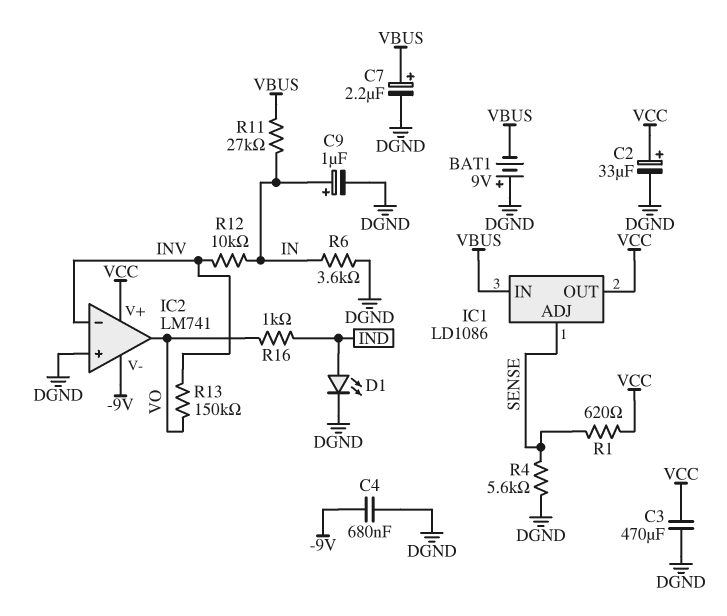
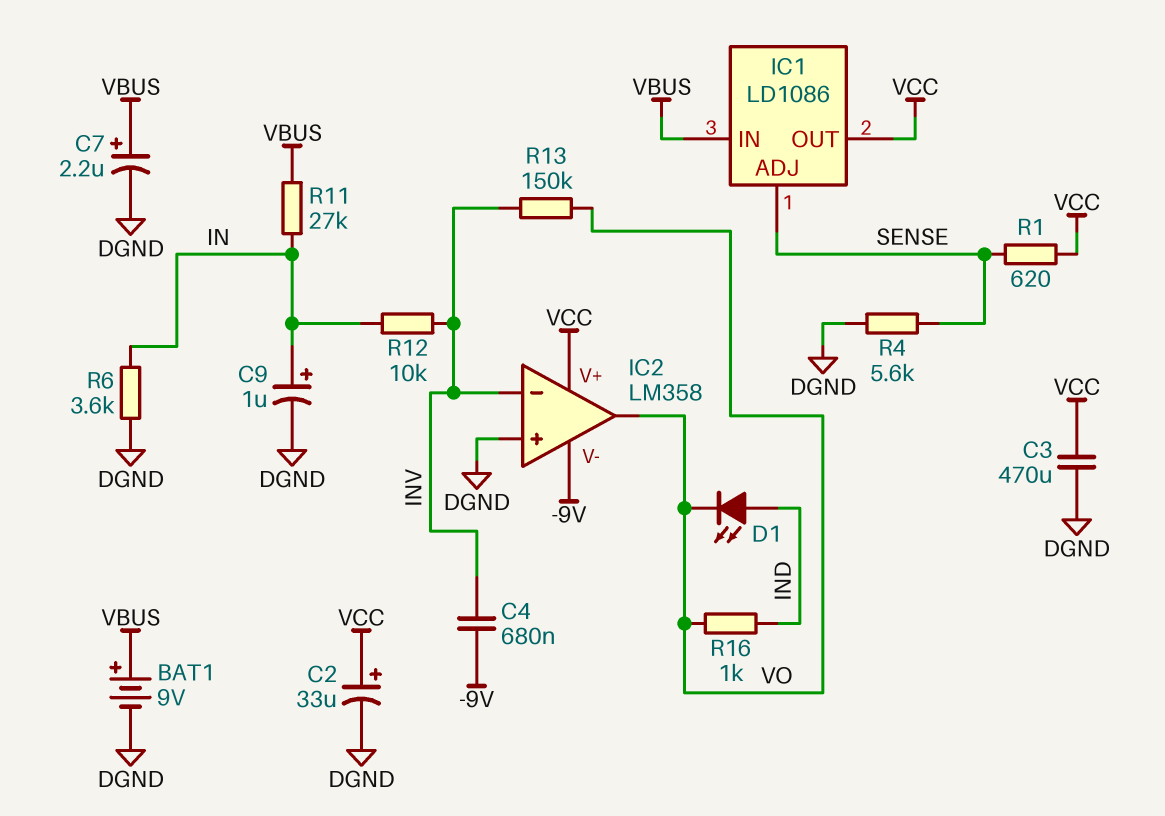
BAT1: 9V (plus DGND, minus VBUS) -> 9V (plus VBUS, minus DGND)
C4: 680nF (-9V, DGND) -> 680nF (-9V, INV)
D1: LED (A IND, K DGND) -> LED (A IND, K VO)
IC2: LM741 -> LM358

